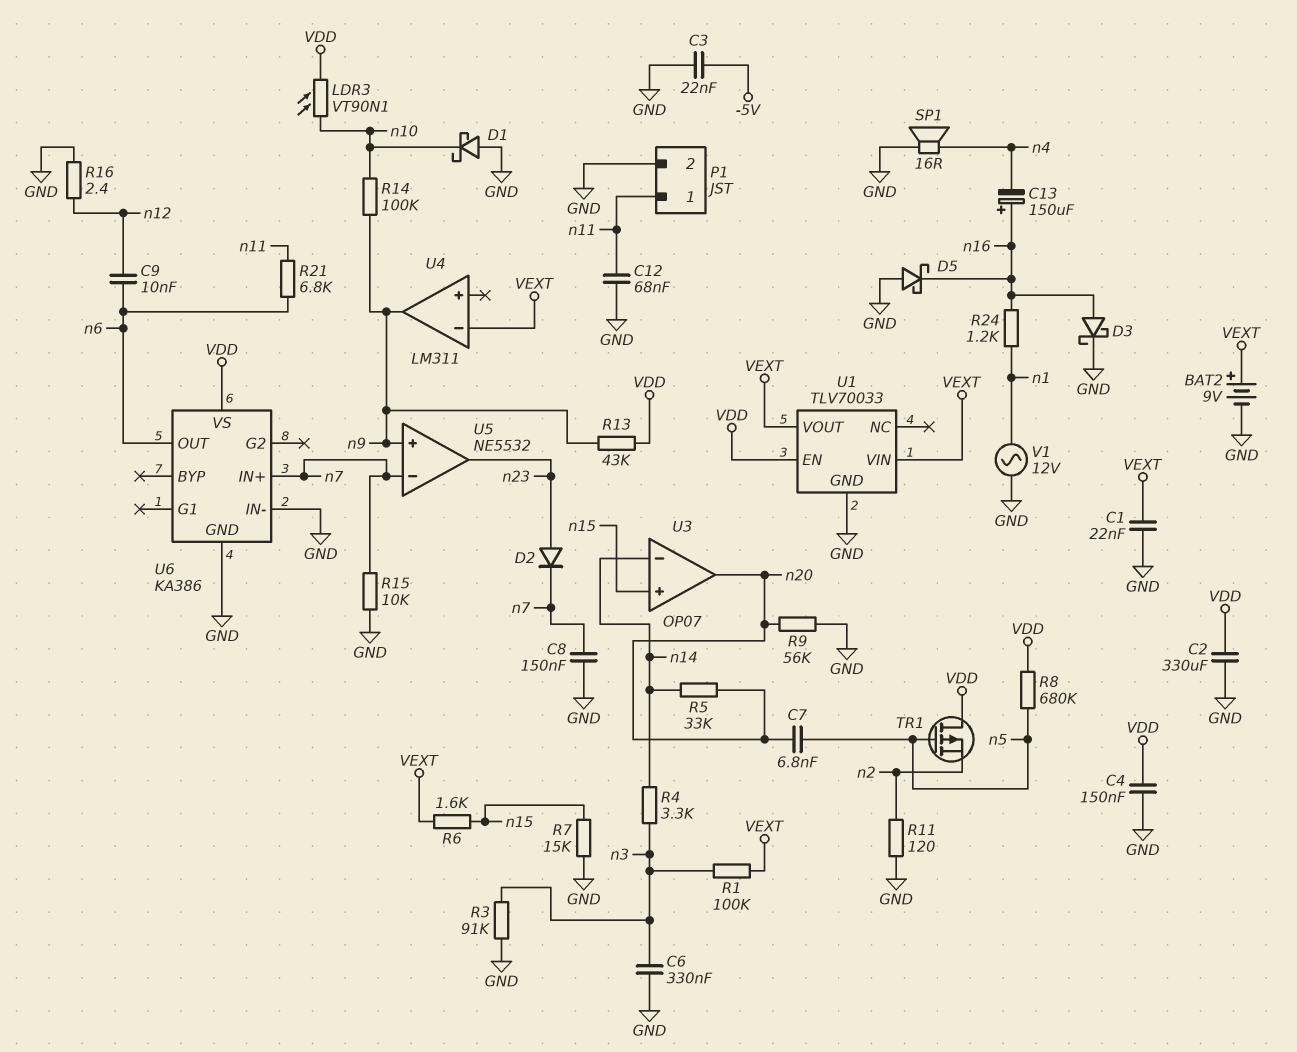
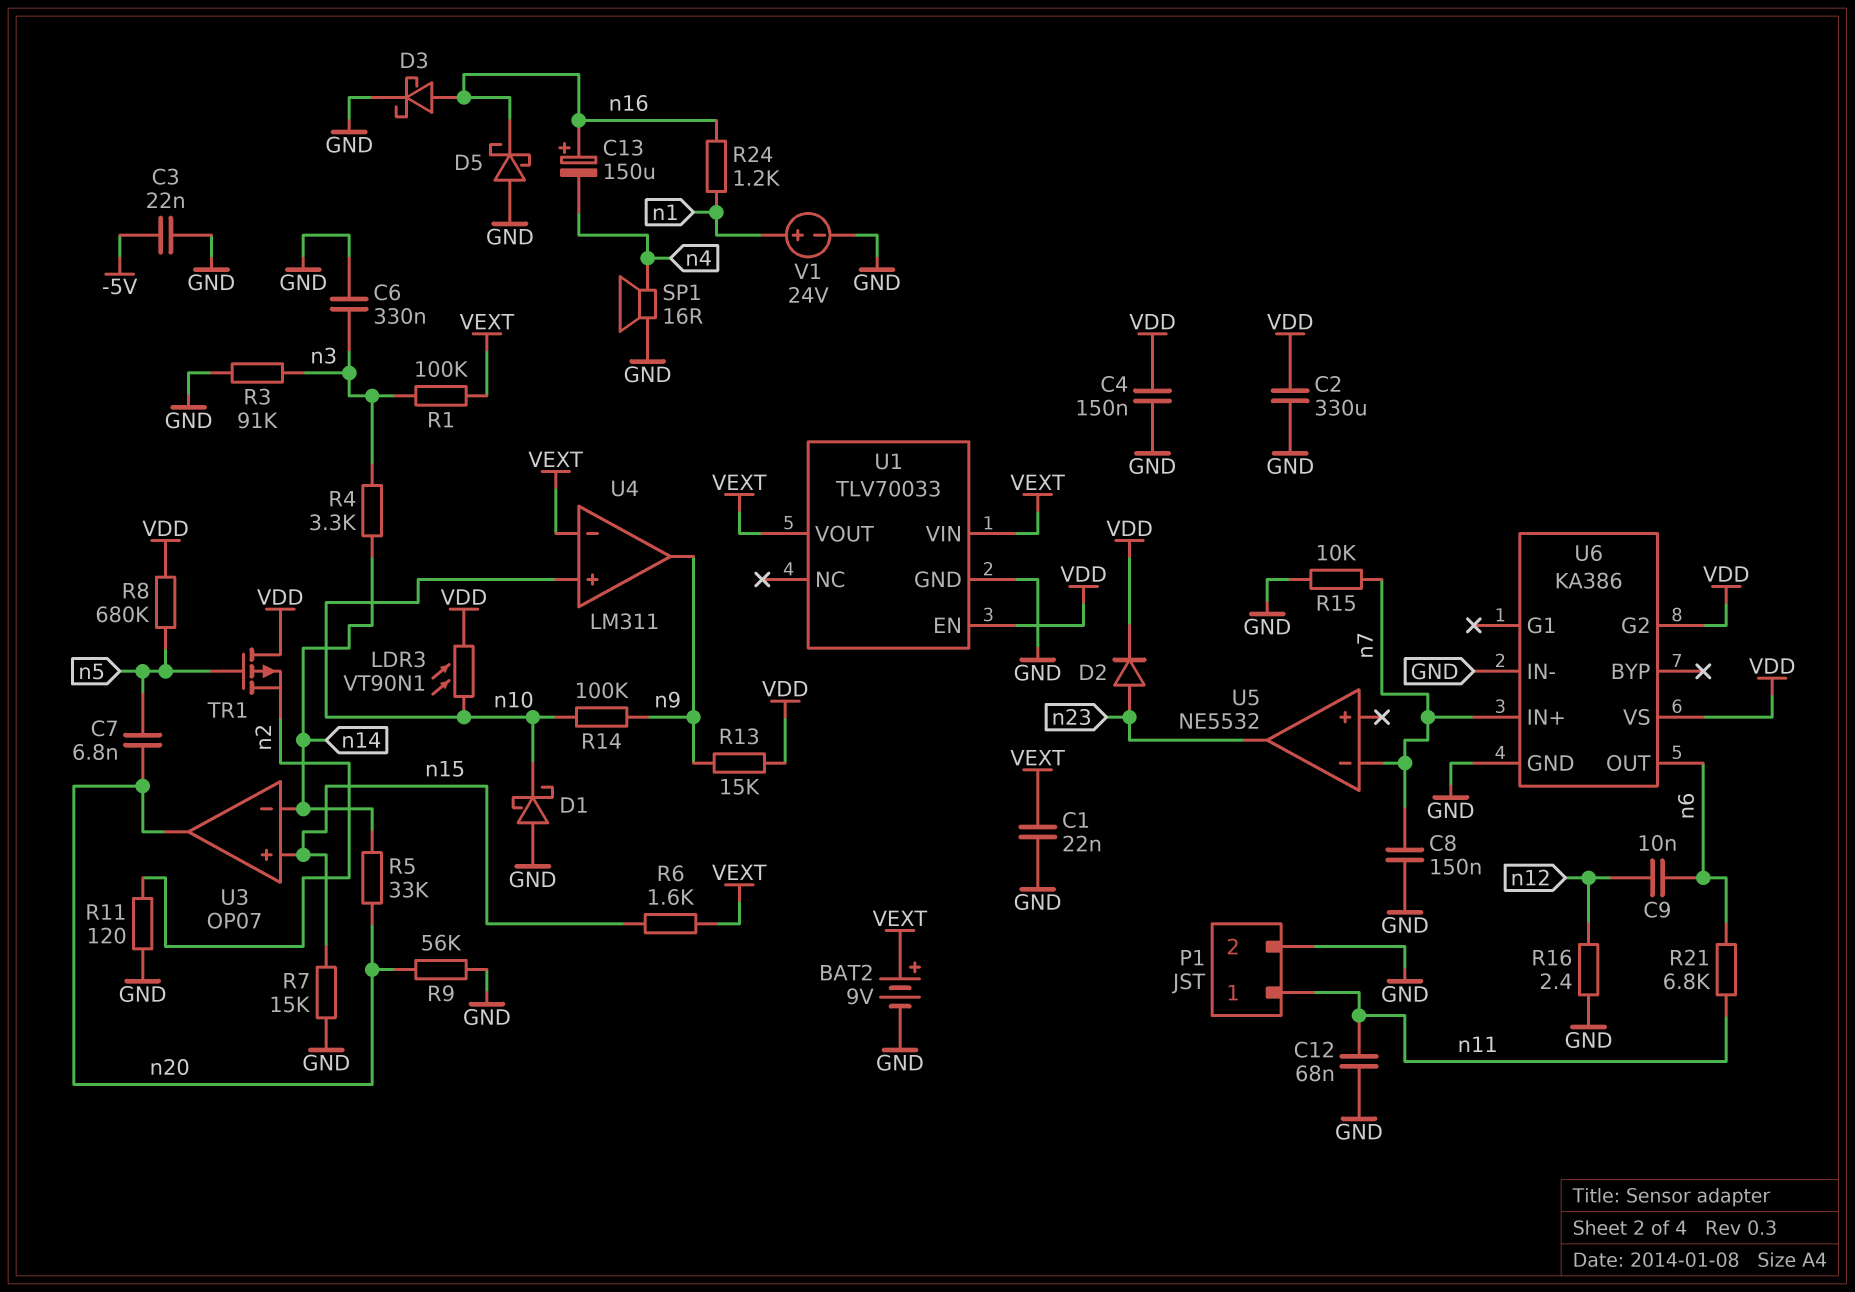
D2: diode (A n23, K n7) -> diode (A n23, K VDD)
R13: 43k (VDD, n9) -> 15k (VDD, n9)
U4 pin in+: none -> n10
U5 pin in+: n9 -> none
U6 pin G2: none -> VDD
V1: AC 12V (GND, n1) -> 24V (plus n1, minus GND)

